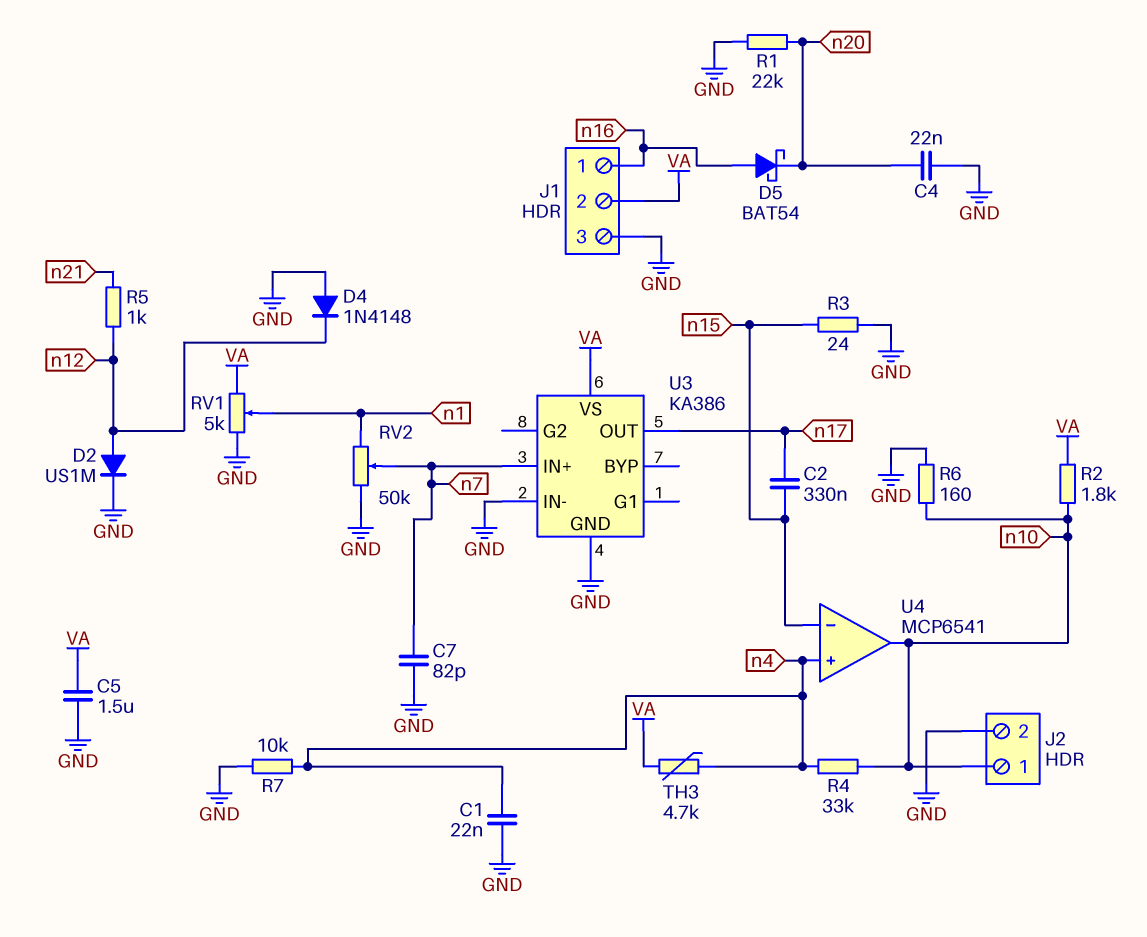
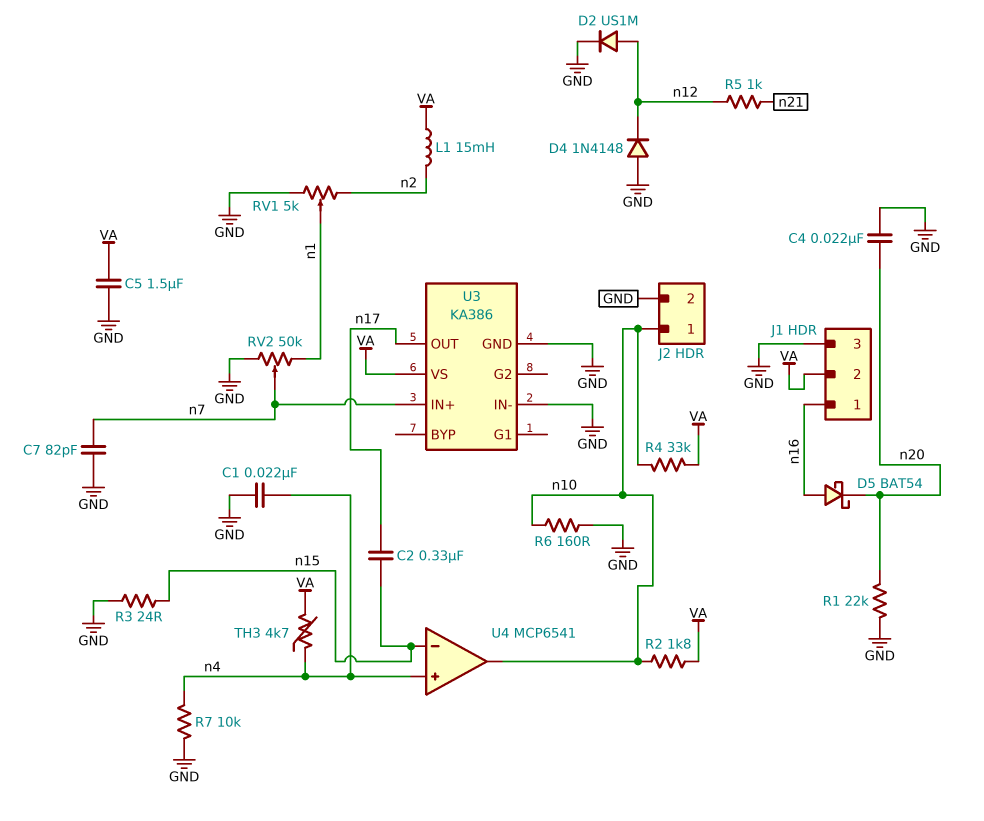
L1: none -> 15mH (VA, n2)
R4: 33k (n4, n10) -> 33k (VA, n10)
RV1: 5k (GND, VA, wiper n1) -> 5k (GND, n2, wiper n1)

